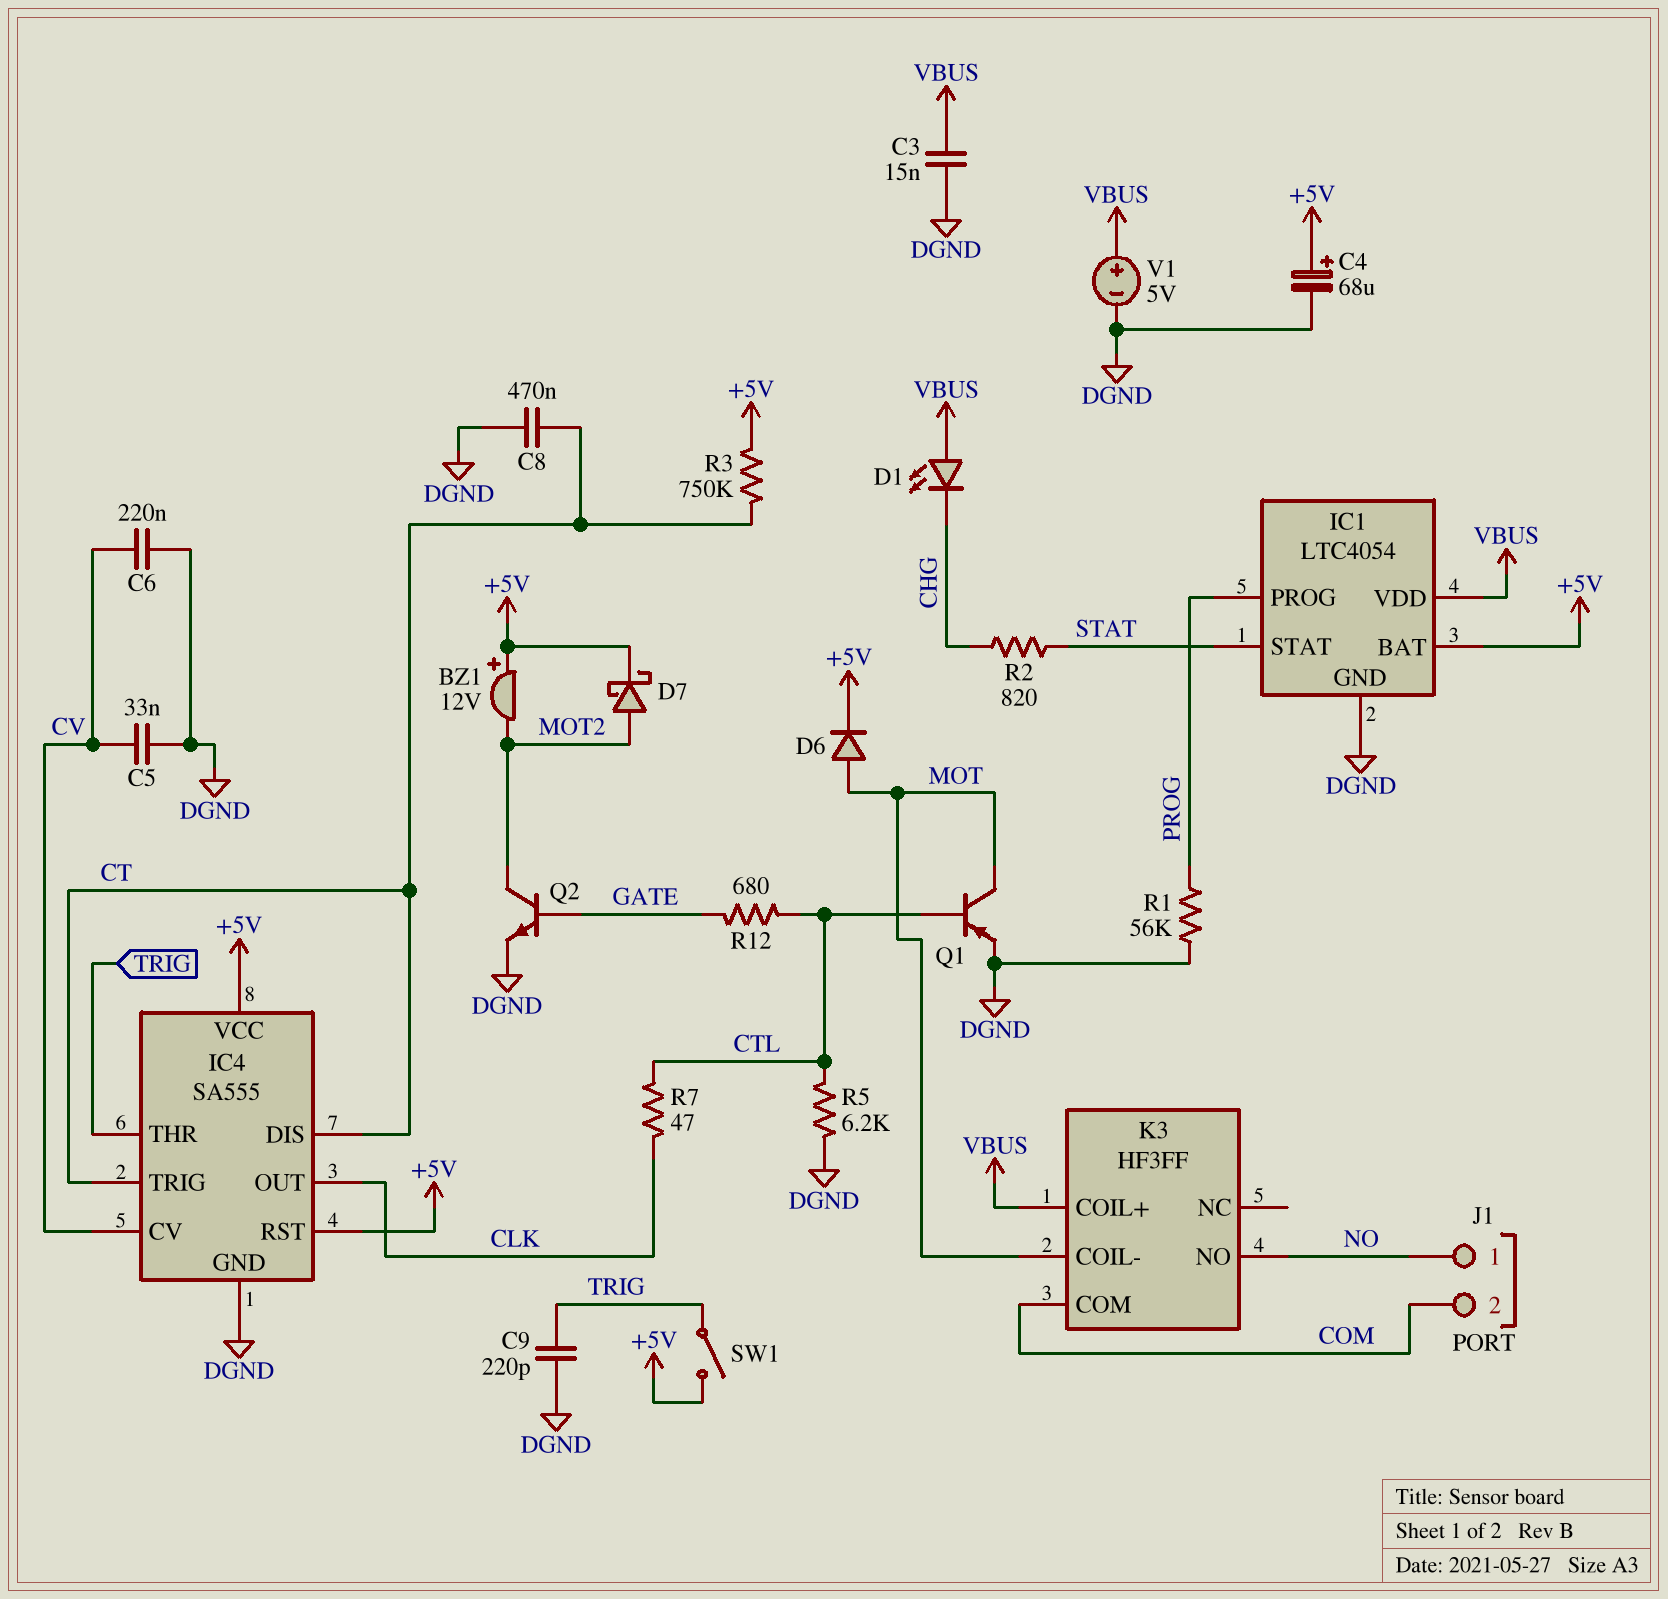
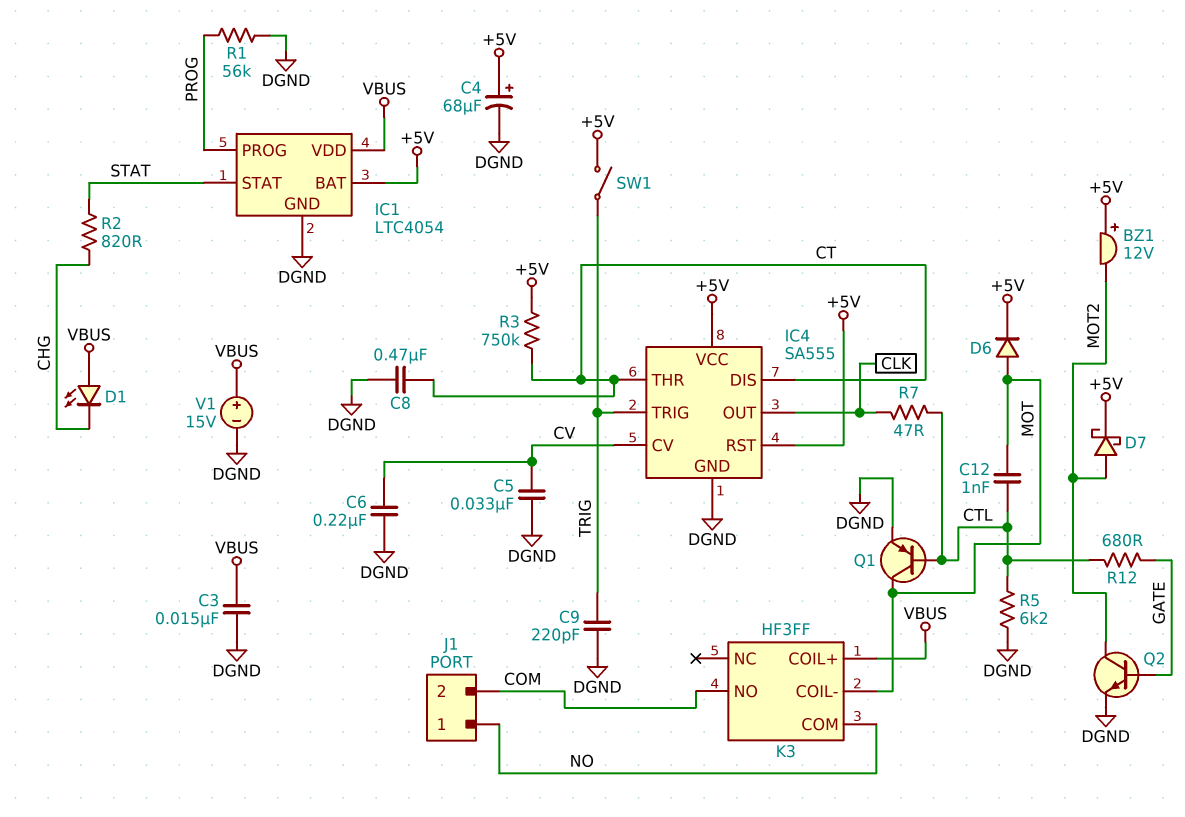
C12: none -> 1nF (CTL, MOT)
IC4 pin THR: TRIG -> CT
IC4 pin TRIG: CT -> TRIG
K3 pin COM: COM -> NO
K3 pin NO: NO -> COM
V1: 5V (plus VBUS, minus DGND) -> 15V (plus VBUS, minus DGND)

